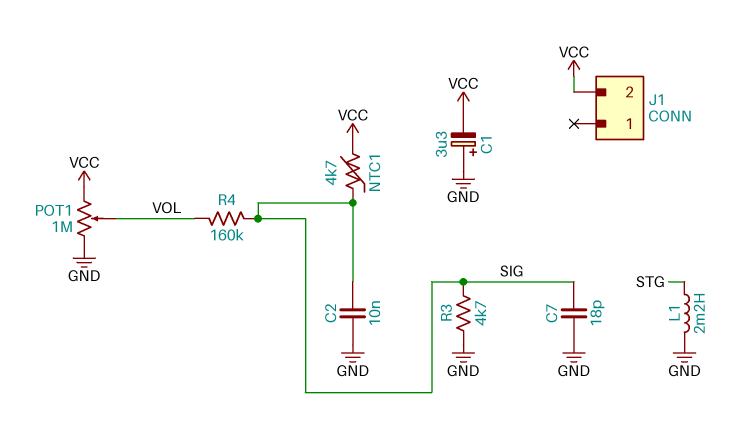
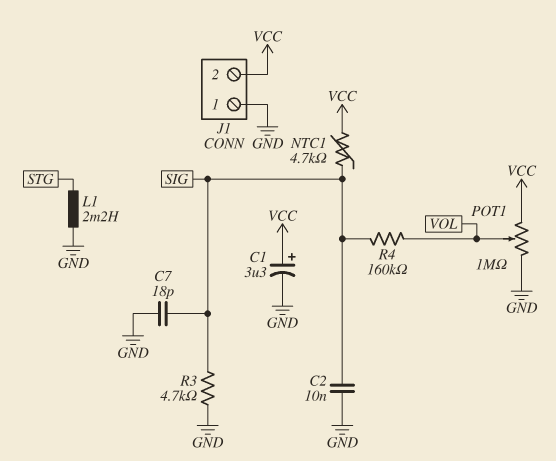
C1: 3.3uF (plus GND, minus VCC) -> 3.3uF (plus VCC, minus GND)
J1 pin 1: none -> GND

